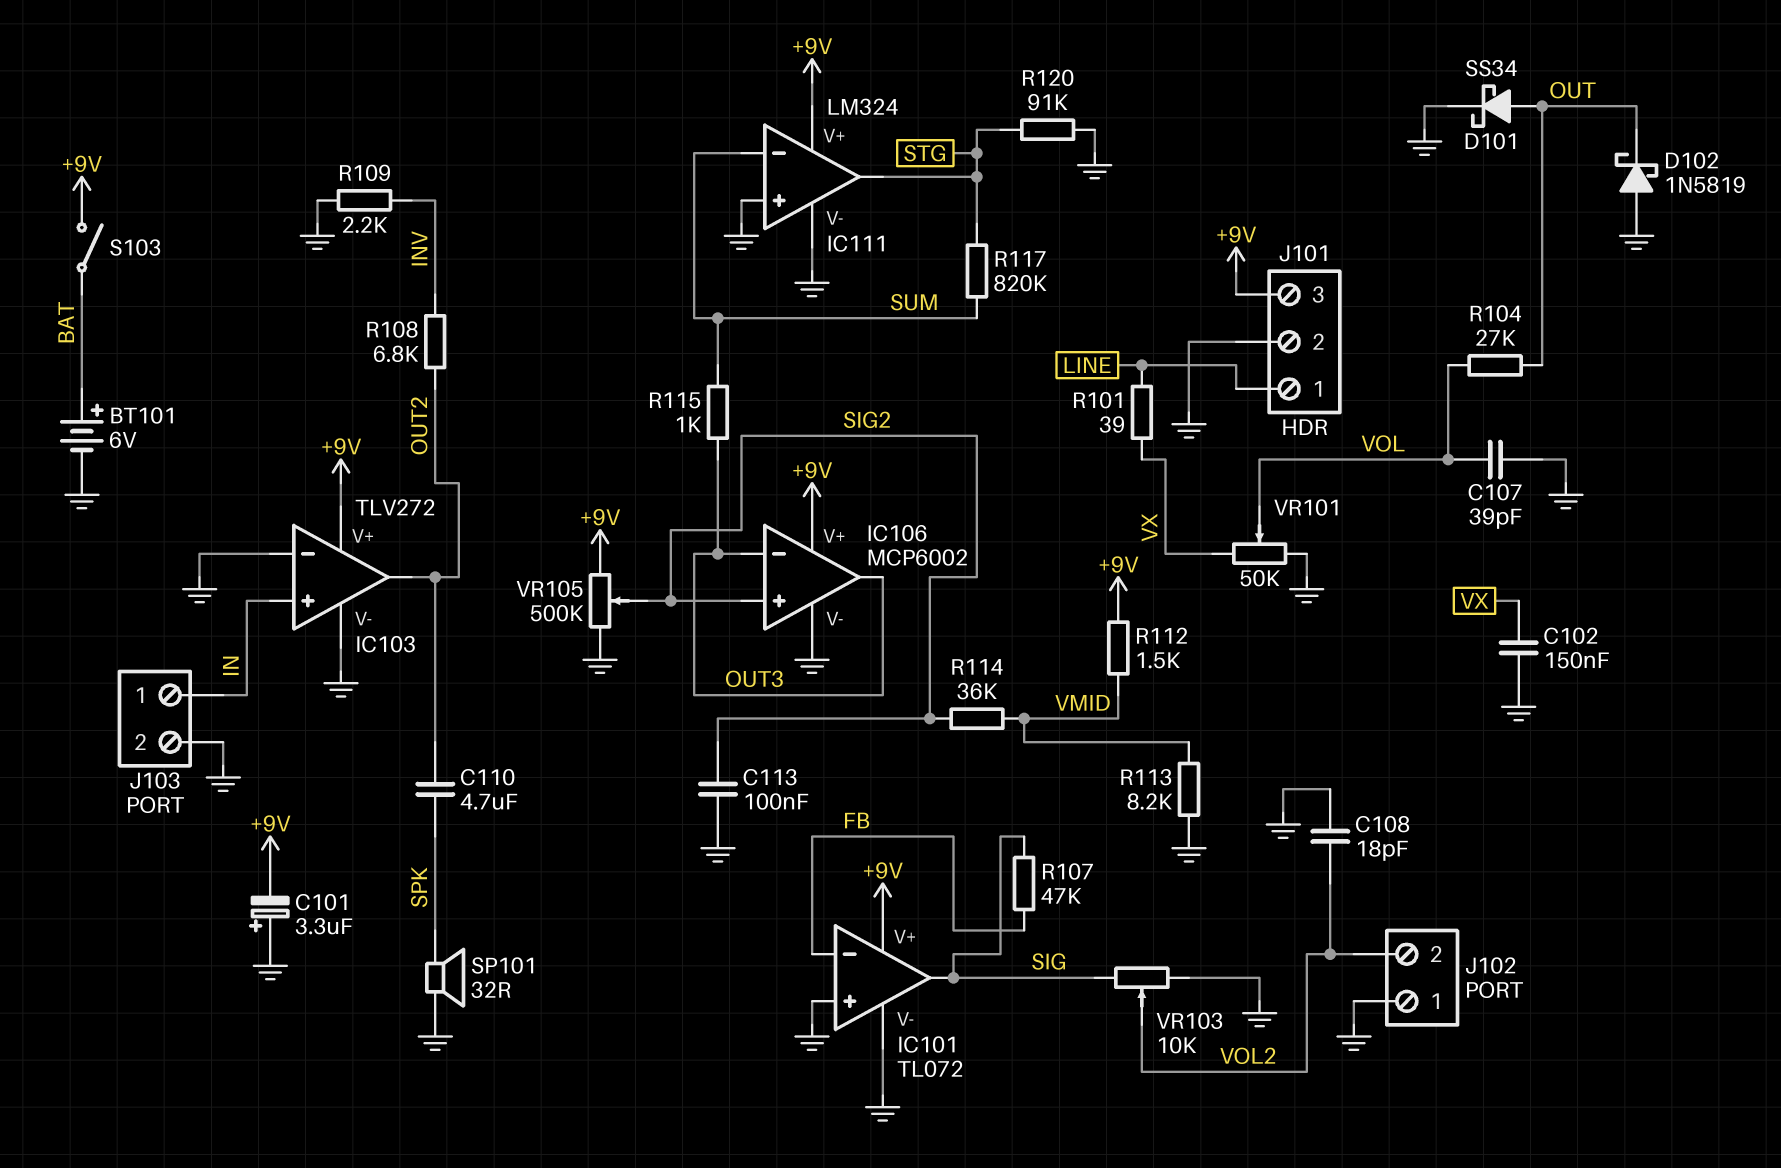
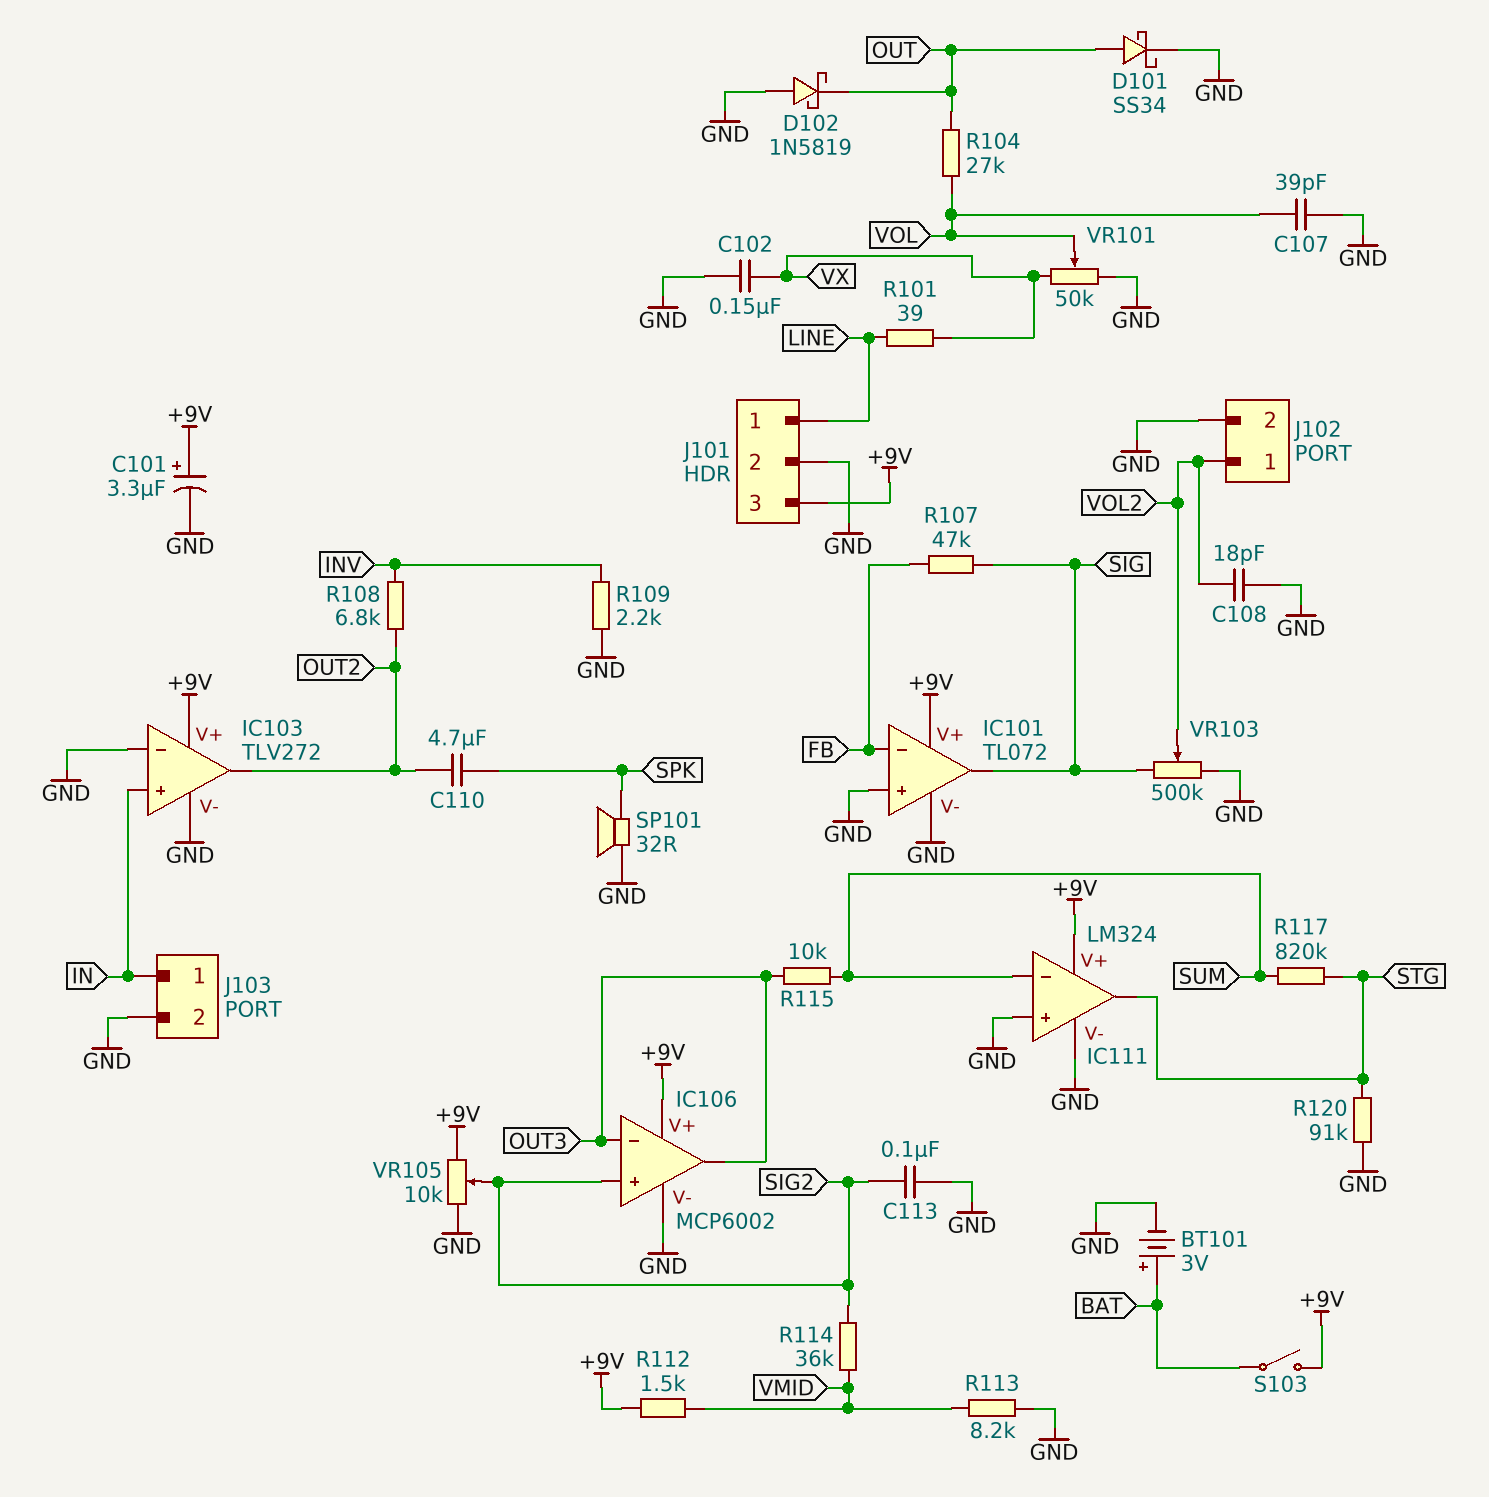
BT101: 6V (plus BAT, minus GND) -> 3V (plus BAT, minus GND)
C101: 3.3uF (plus GND, minus +9V) -> 3.3uF (plus +9V, minus GND)
J102 pin 1: GND -> VOL2
J102 pin 2: VOL2 -> GND
R115: 1k (OUT3, SUM) -> 10k (OUT3, SUM)
VR103: 10k (GND, SIG, wiper VOL2) -> 500k (GND, SIG, wiper VOL2)
VR105: 500k (+9V, GND, wiper SIG2) -> 10k (+9V, GND, wiper SIG2)

